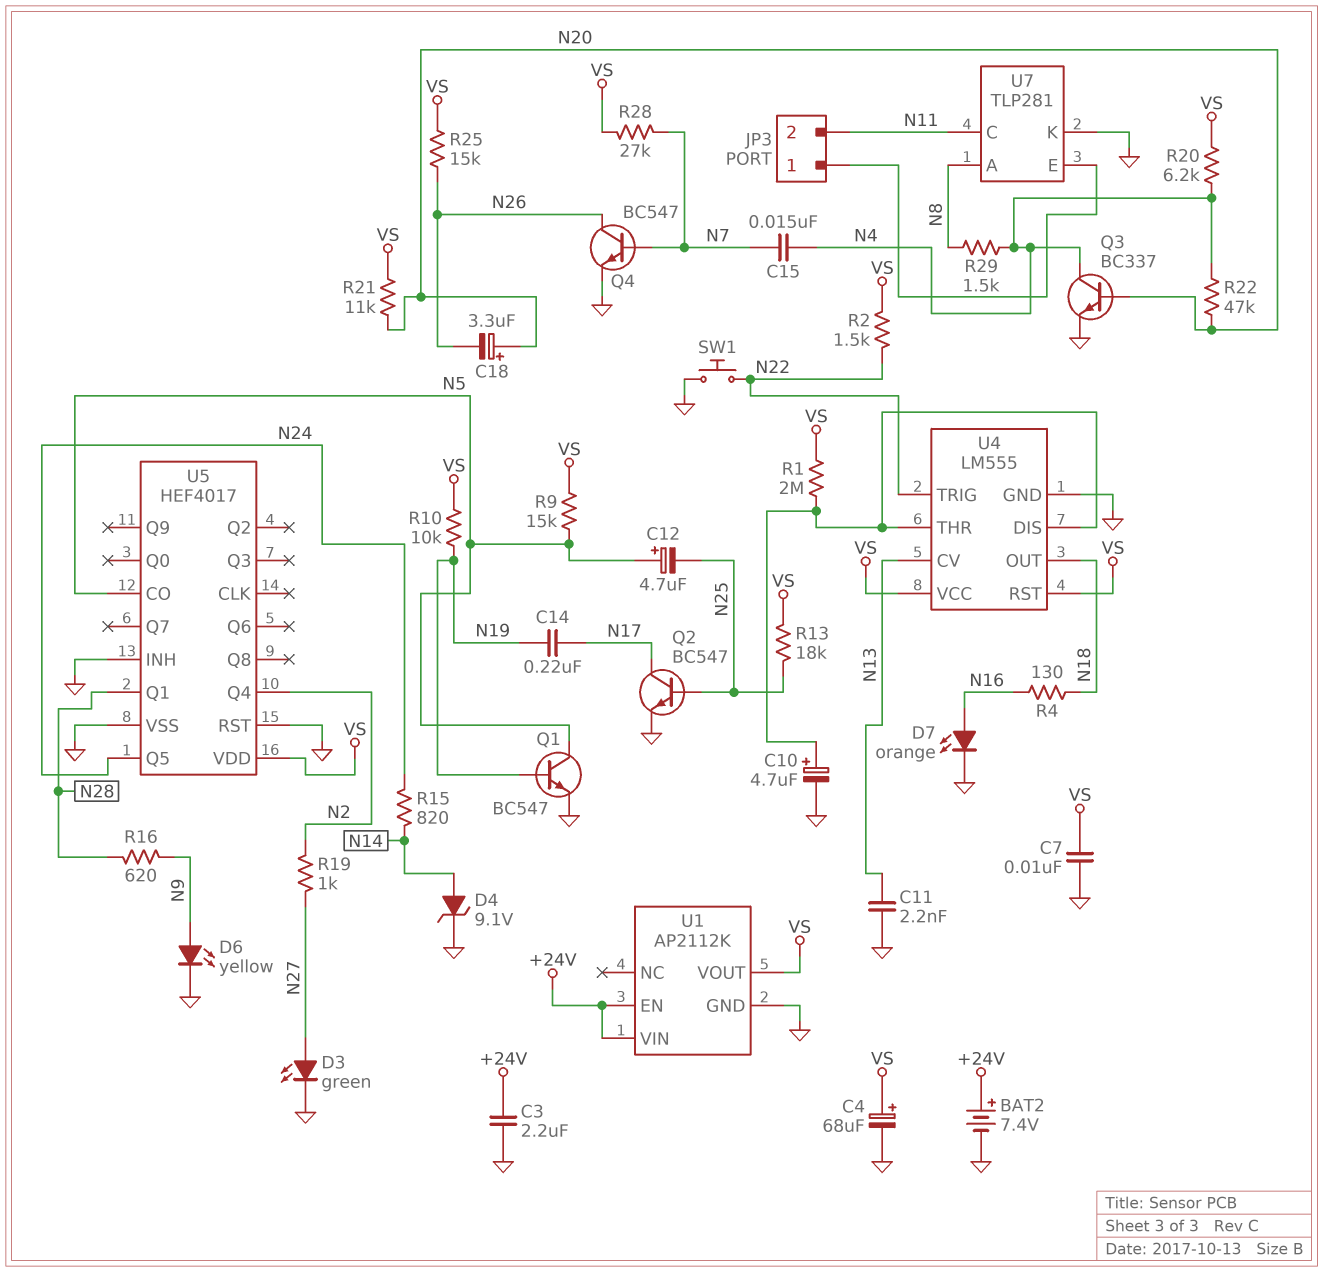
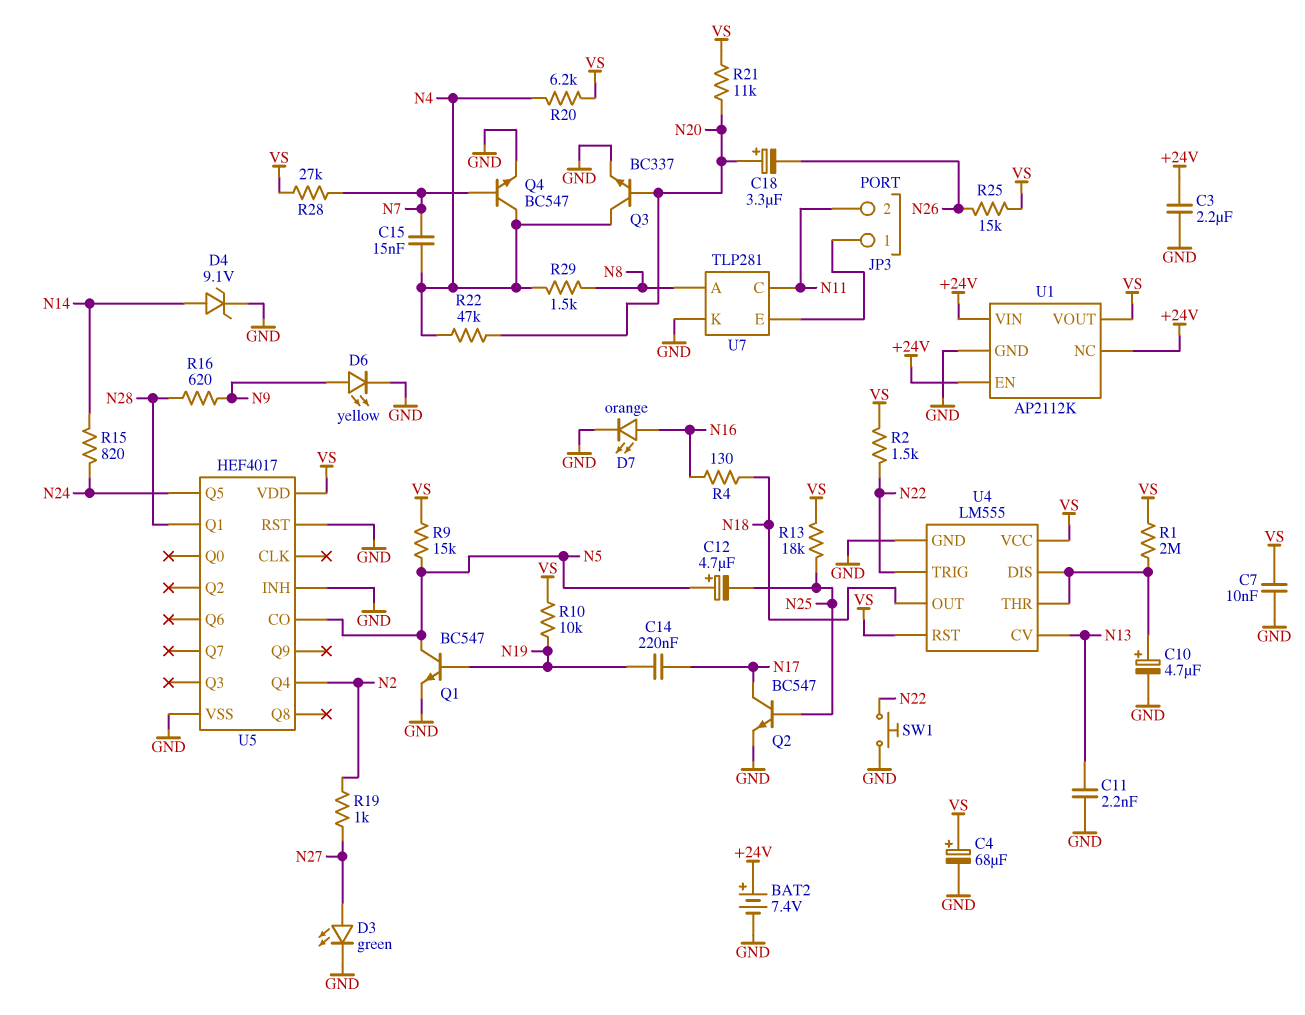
Q4: NPN BC547 (B N7, C N26, E GND) -> NPN BC547 (B N7, C N4, E GND)
U1 pin NC: none -> +24V

